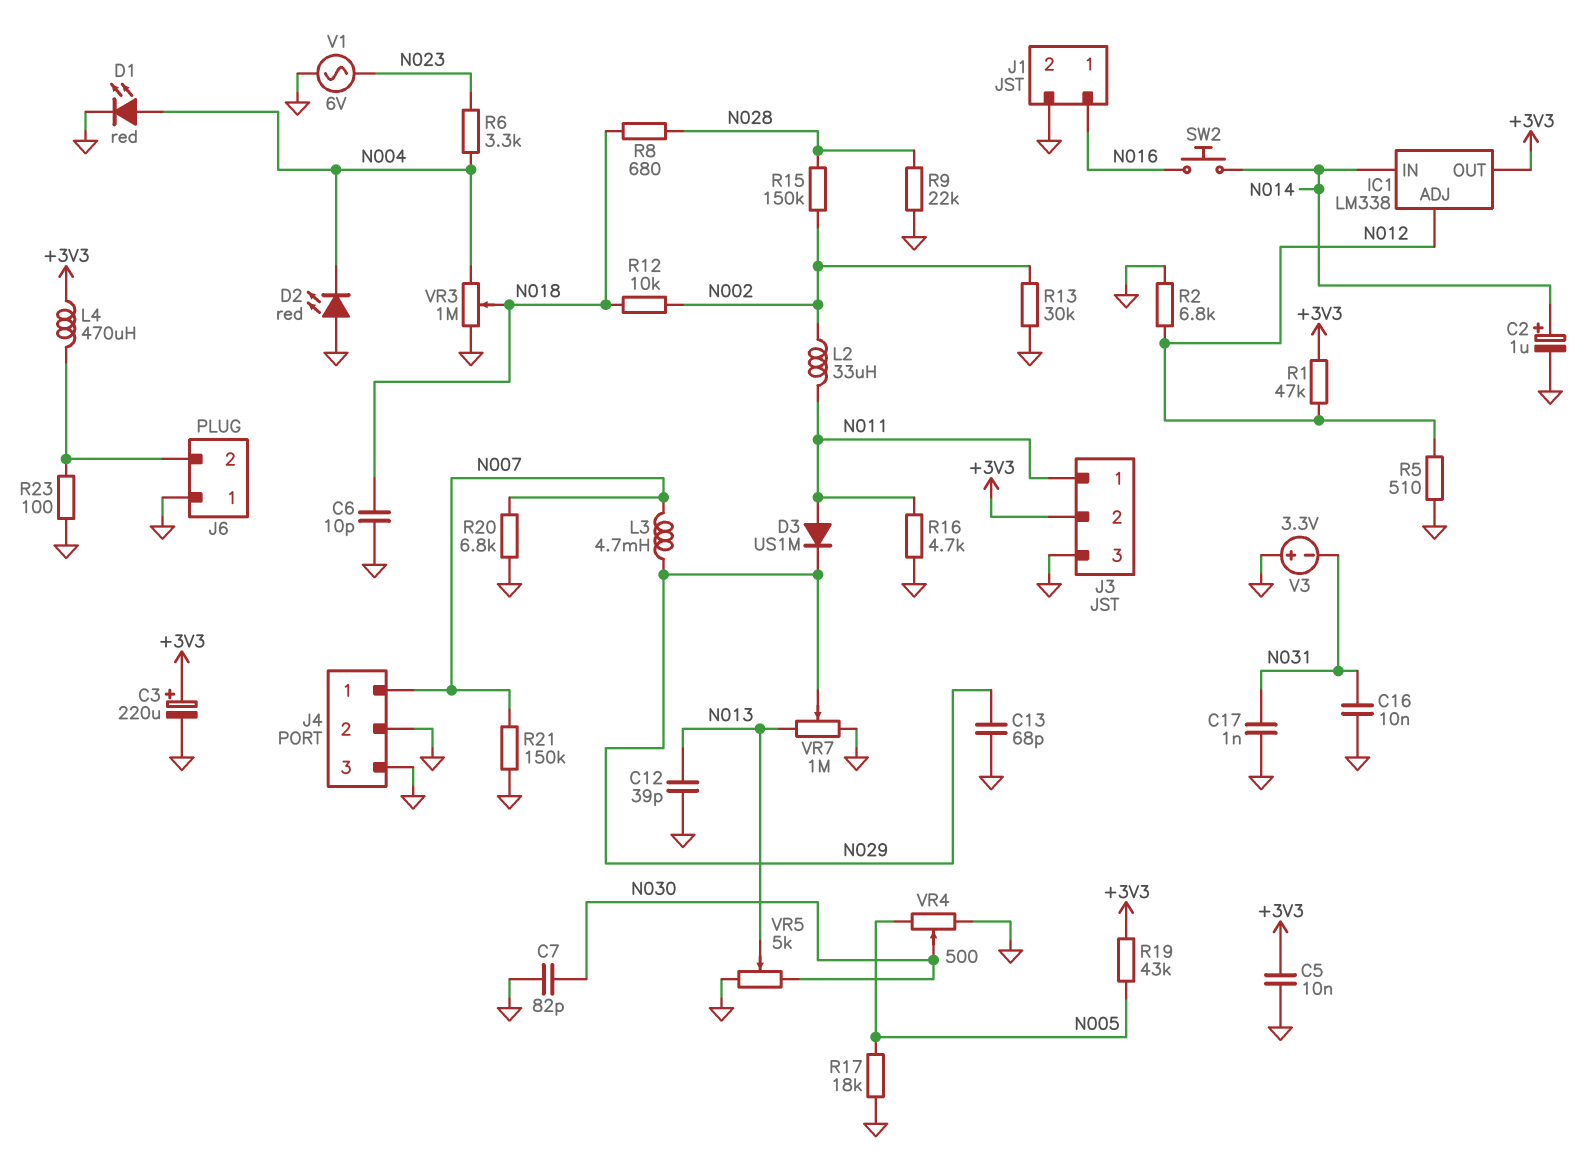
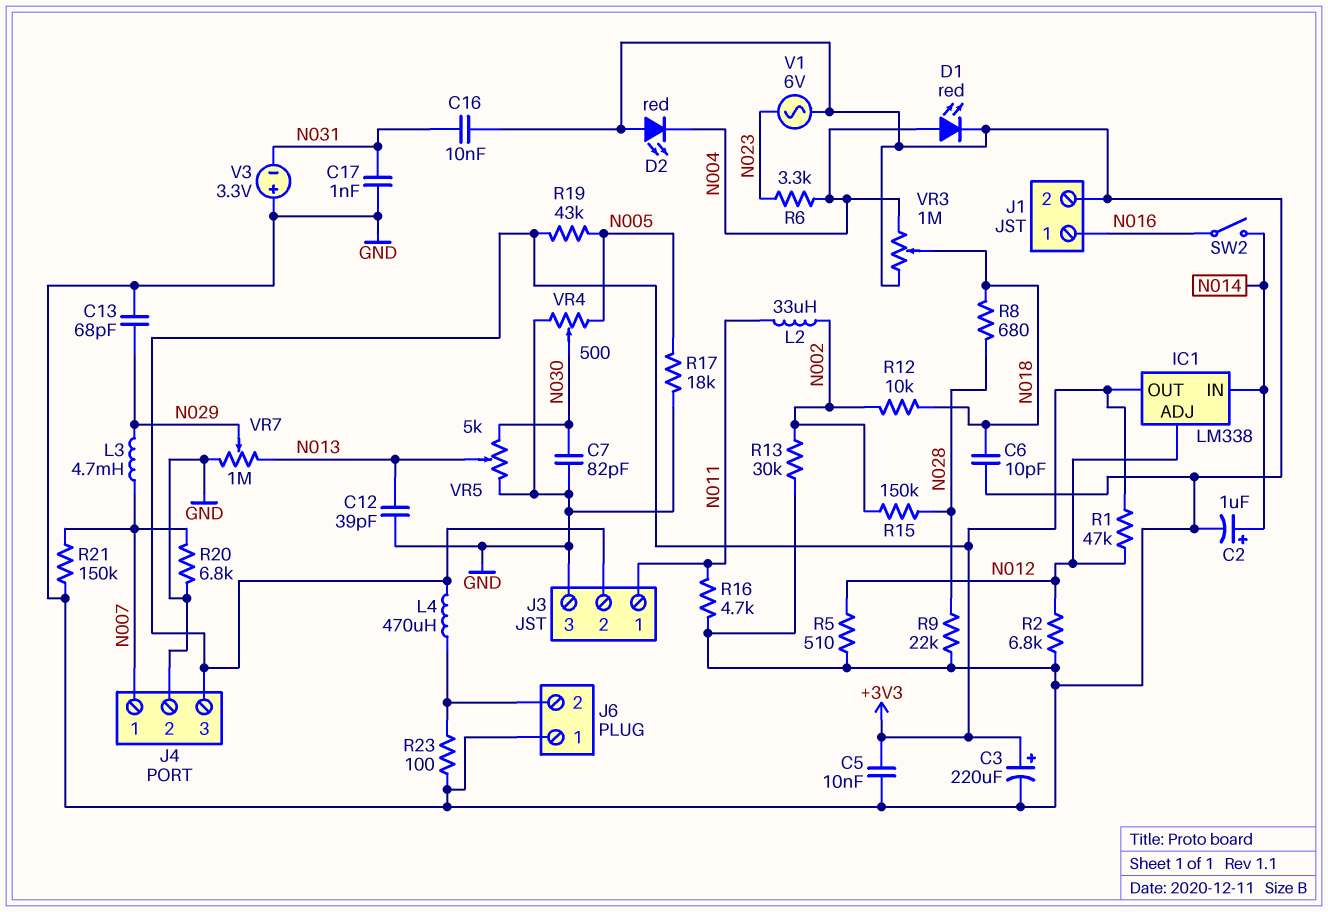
D3: diode US1M (A N011, K N029) -> none
J4 pin 3: GND -> +3V3
SW2: button (N014, N016) -> switch (N014, N016)

